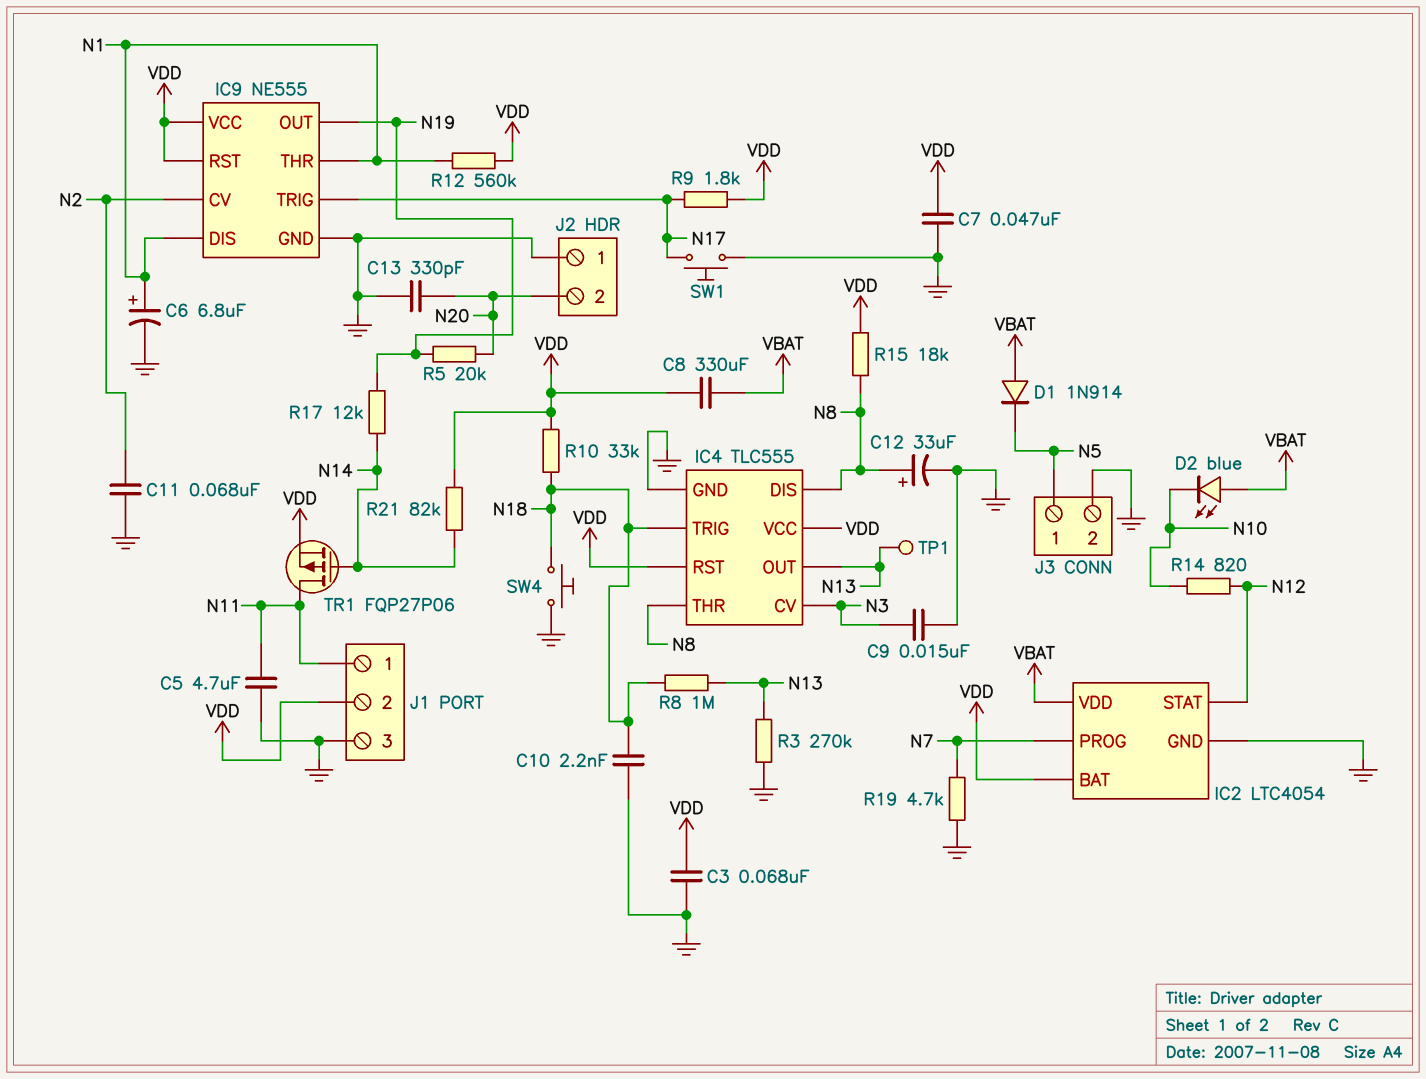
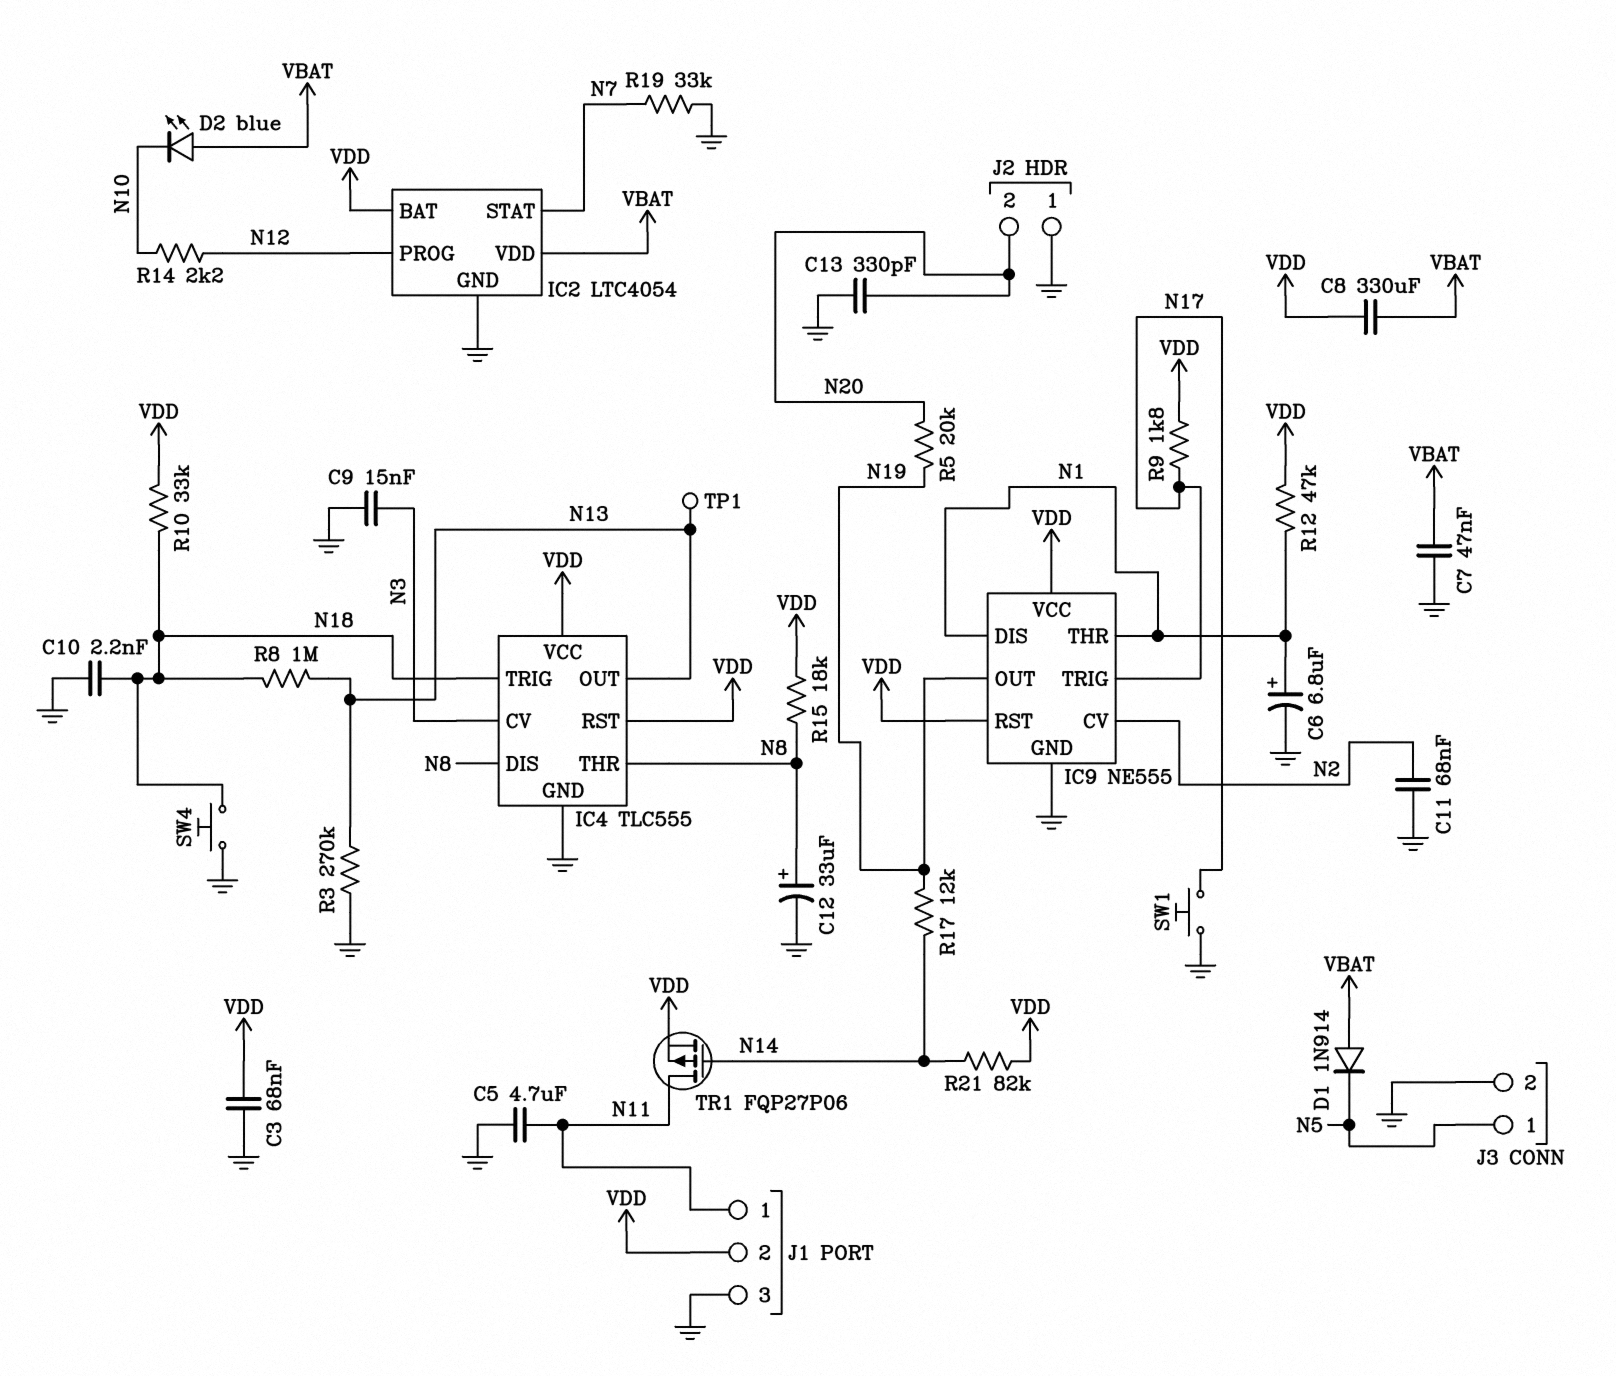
C7: 47nF (GND, VDD) -> 47nF (GND, VBAT)
IC2 pin PROG: N7 -> N12
IC2 pin STAT: N12 -> N7
R12: 560k (N1, VDD) -> 47k (N1, VDD)
R14: 820 (N10, N12) -> 2.2k (N10, N12)
R19: 4.7k (GND, N7) -> 33k (GND, N7)

